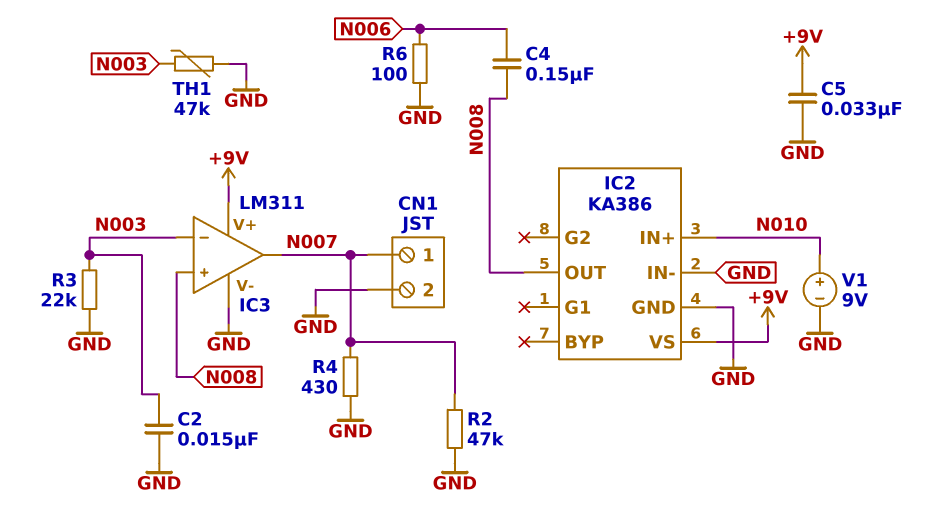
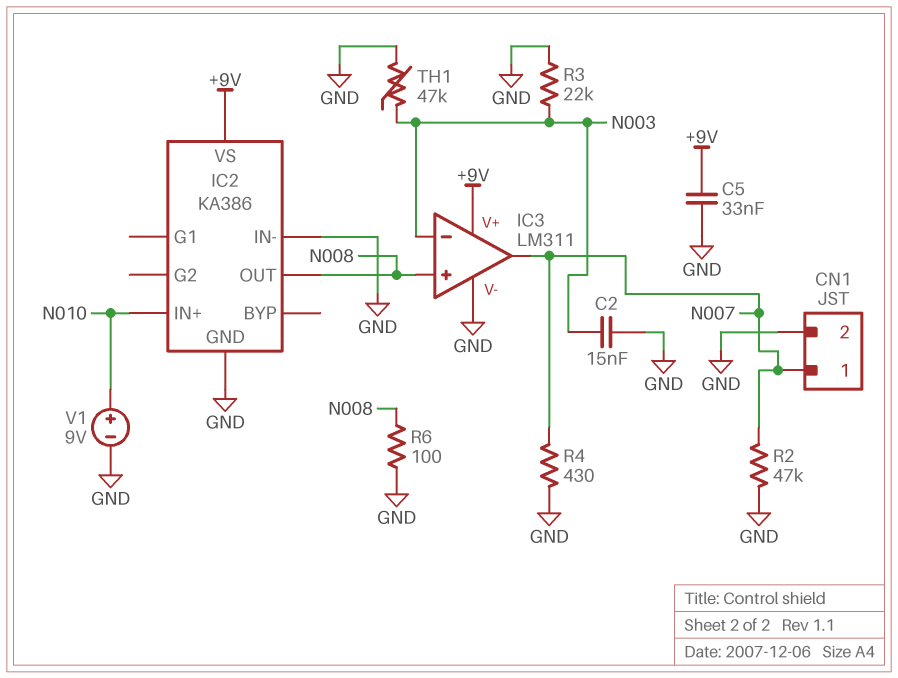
C4: 150nF (N006, N008) -> none
R6: 100 (GND, N006) -> 100 (GND, N008)

